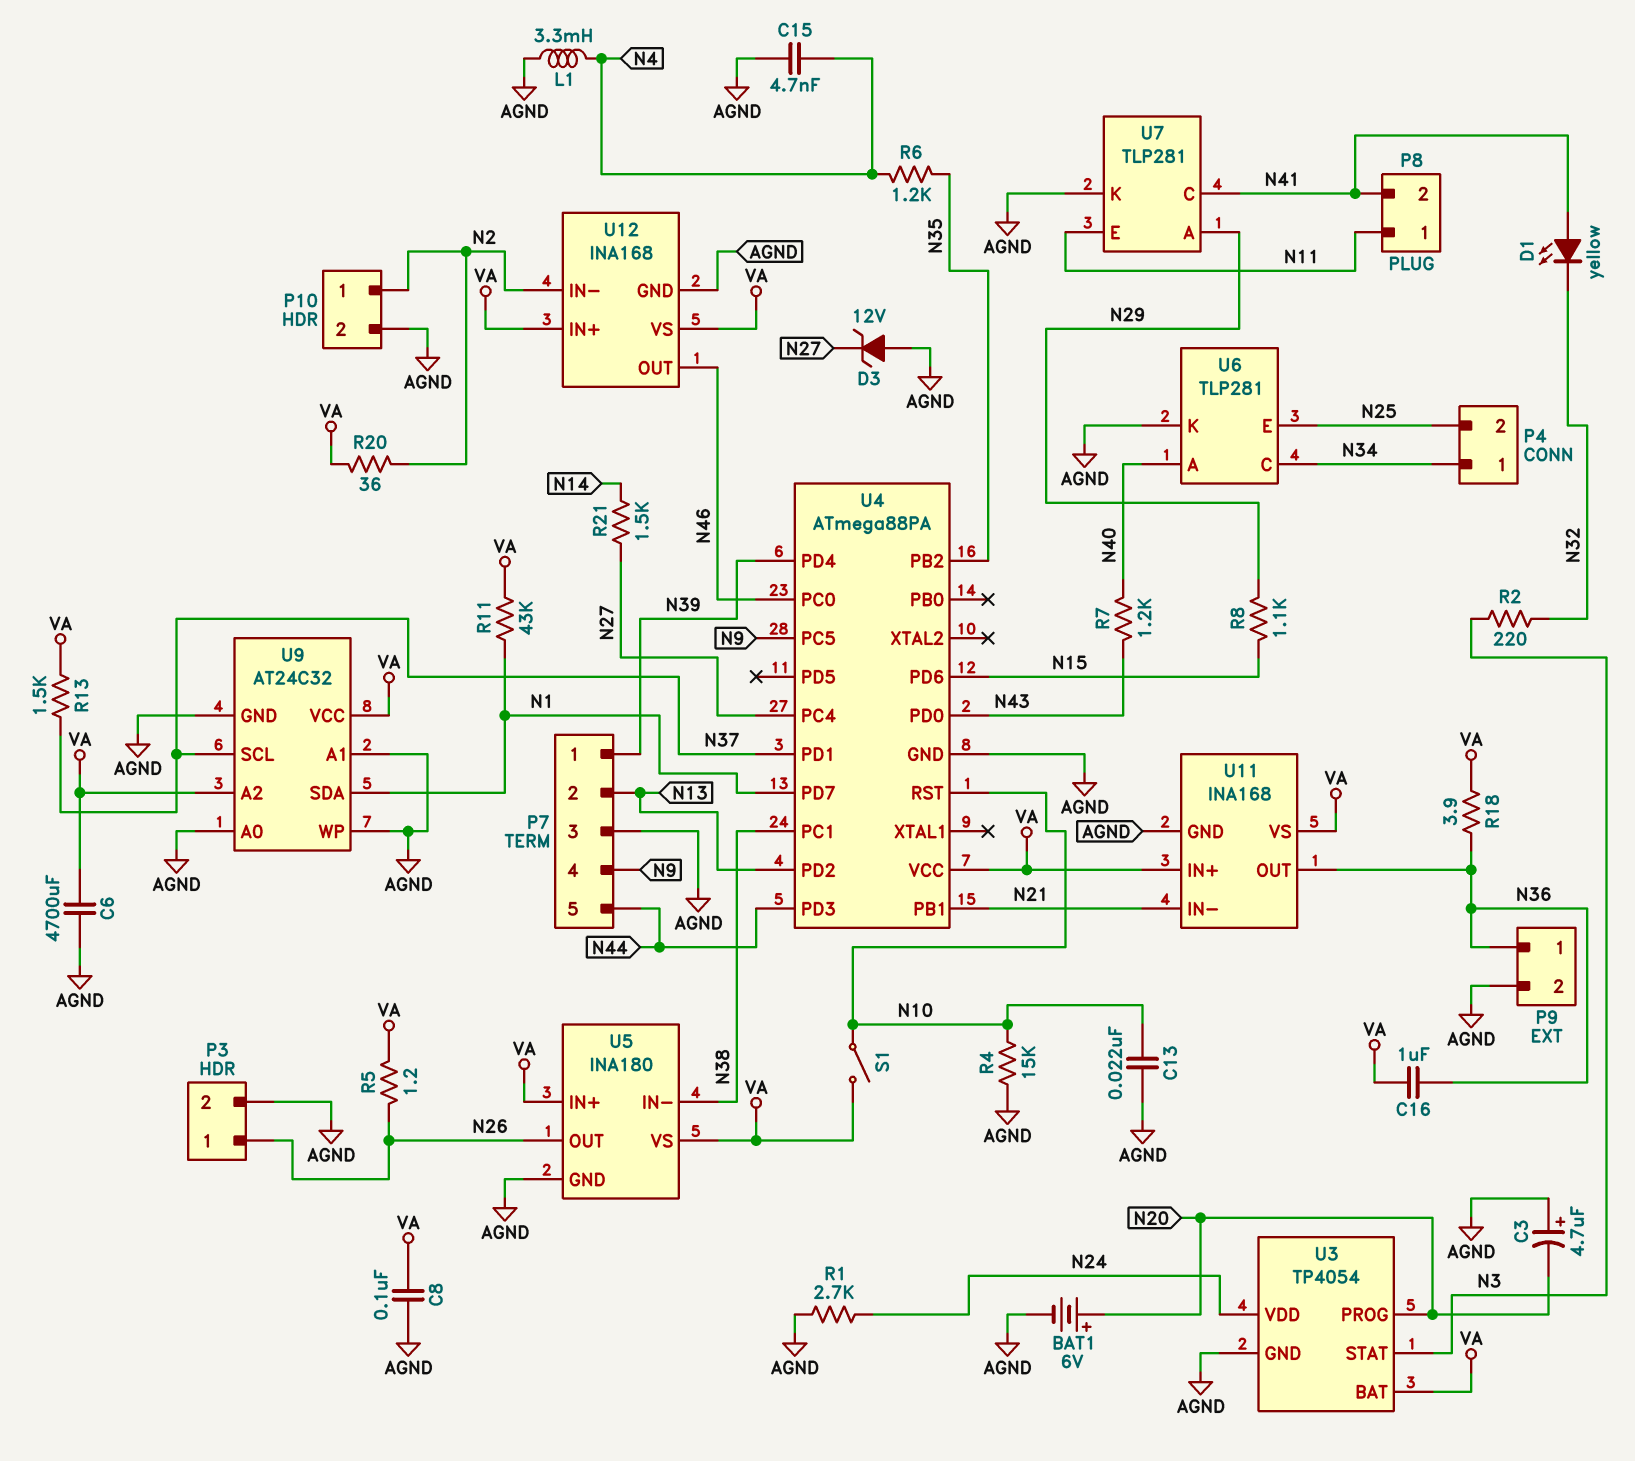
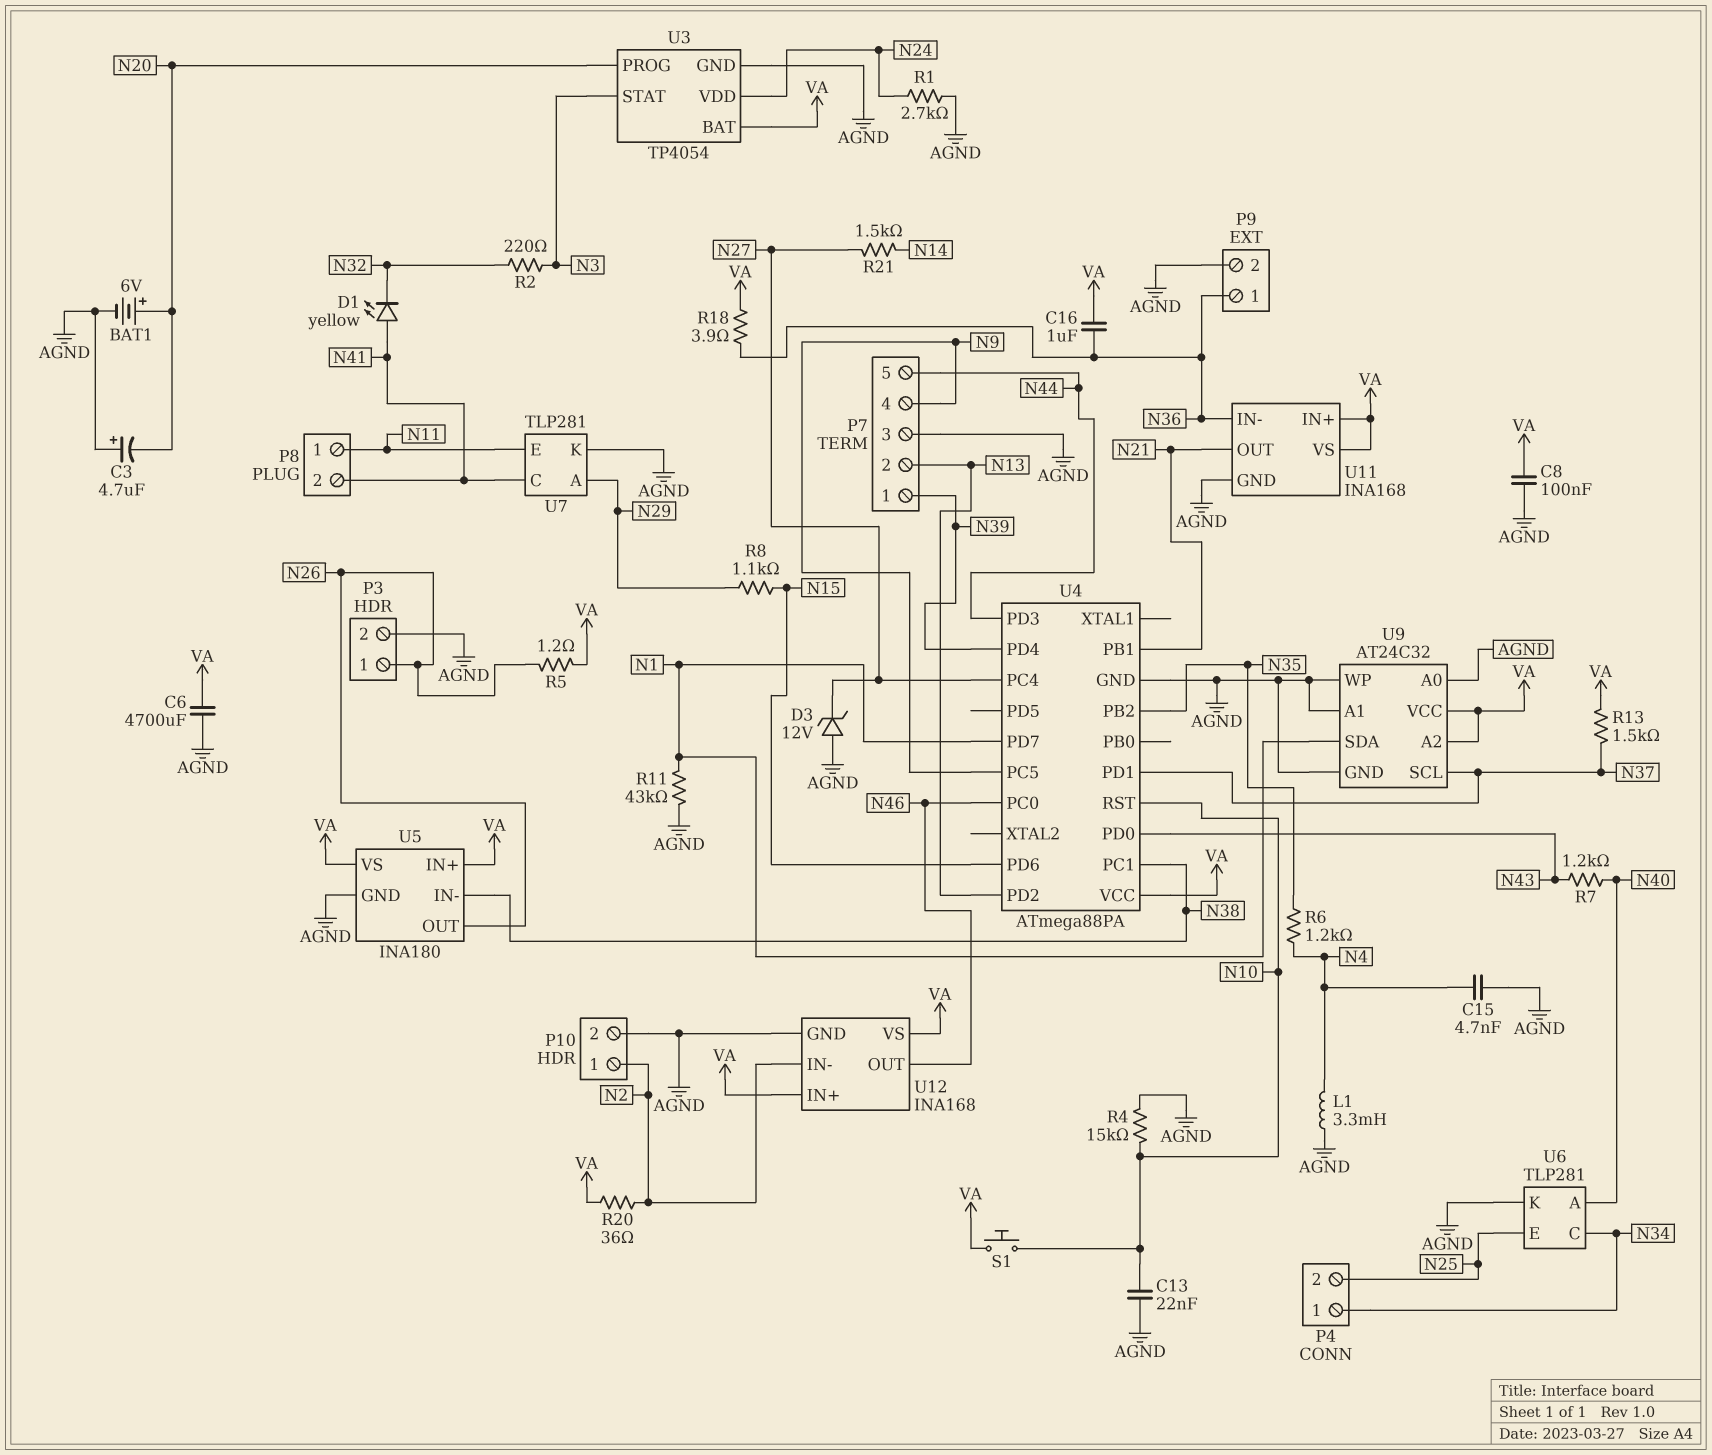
R11: 43k (N1, VA) -> 43k (AGND, N1)
S1: switch (N10, VA) -> button (N10, VA)
U11 pin IN-: N21 -> N36
U11 pin OUT: N36 -> N21

